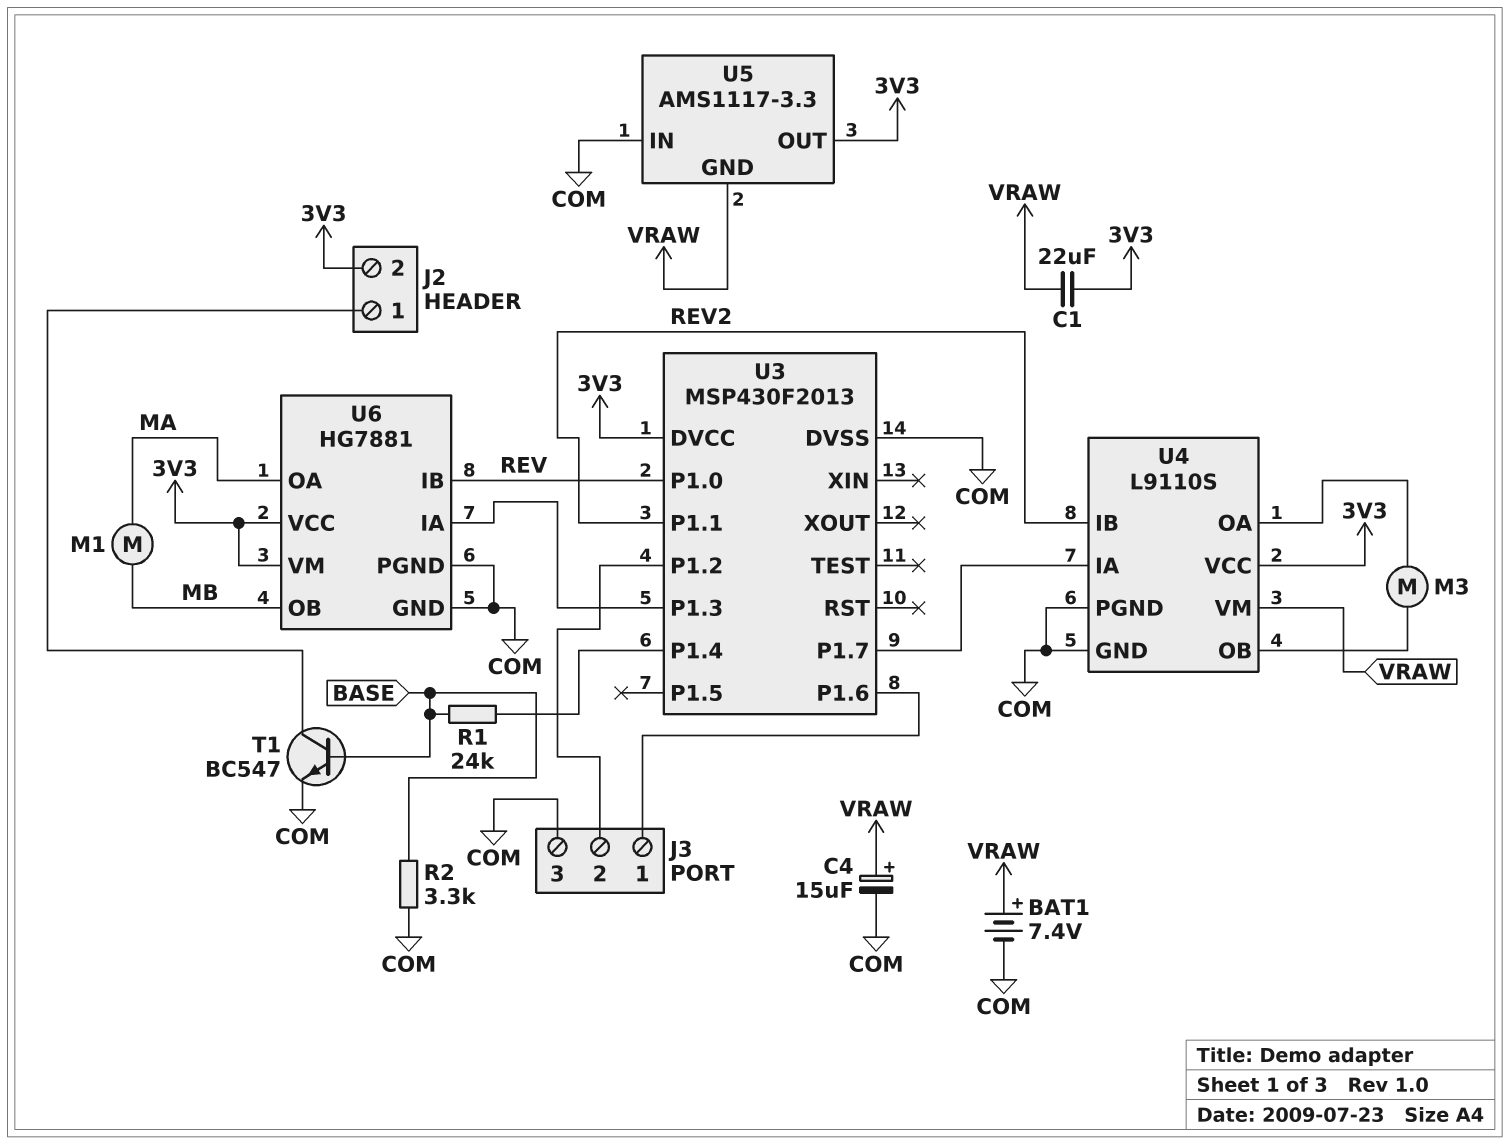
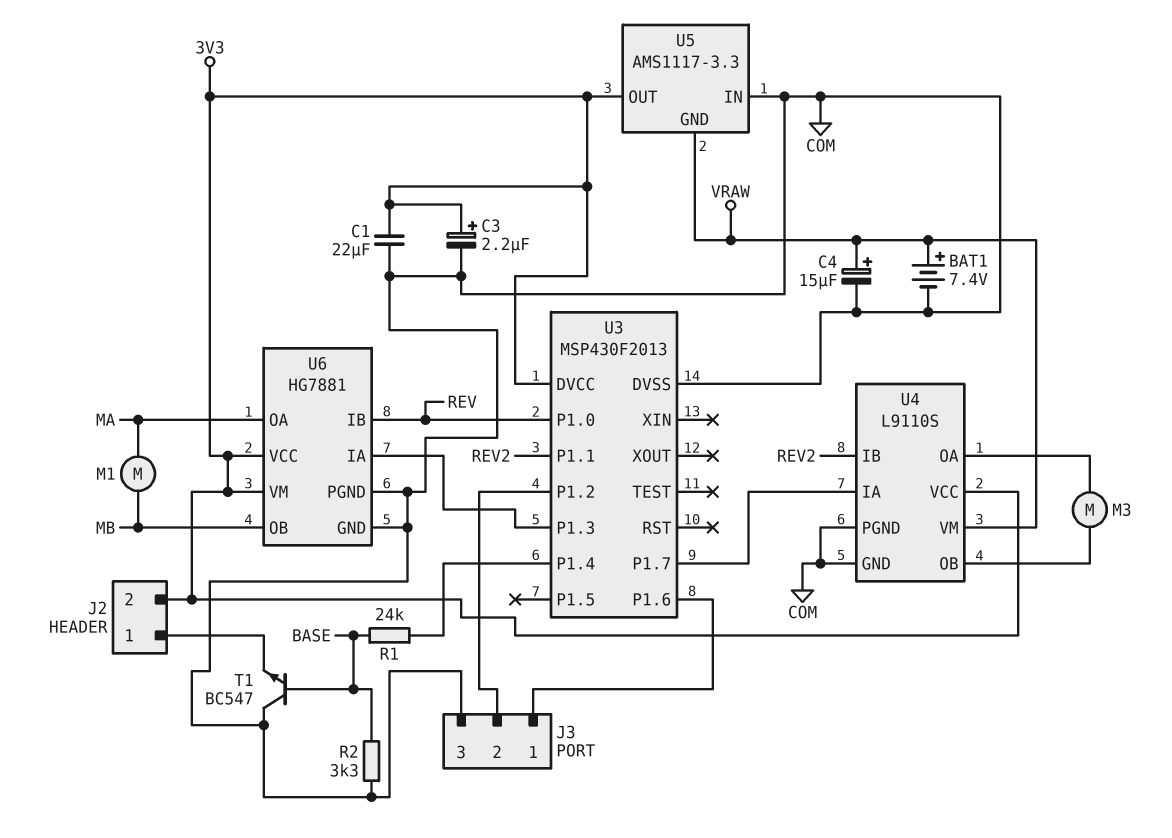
C1: 22uF (3V3, VRAW) -> 22uF (3V3, COM)
C3: none -> 2.2uF (plus 3V3, minus COM)
T1: NPN BC547 (B BASE, C J2/1, E COM) -> NPN BC547 (B BASE, C COM, E J2/1)

